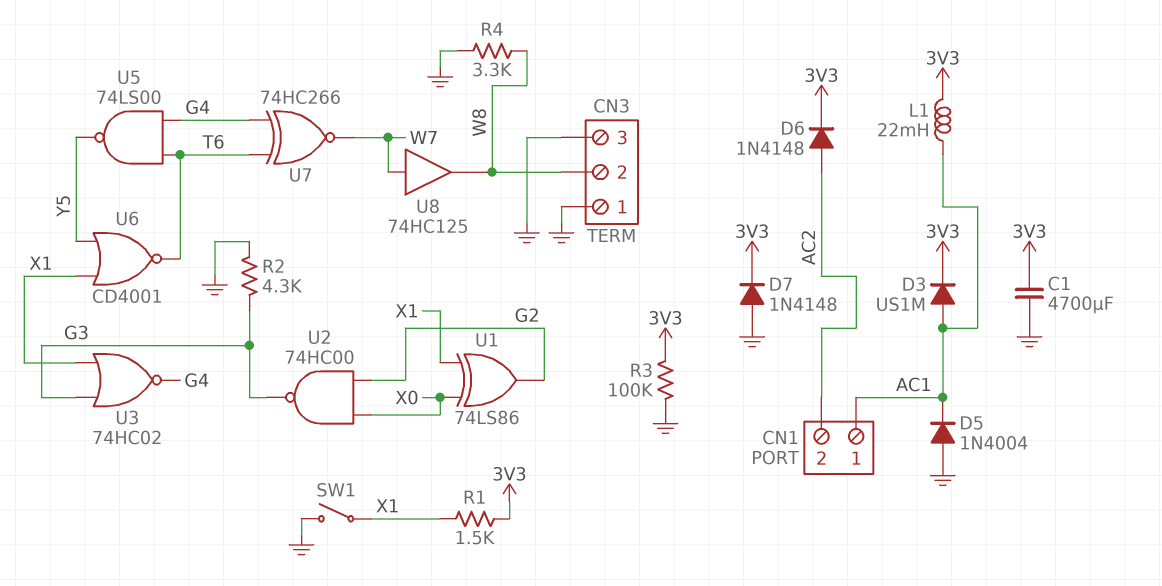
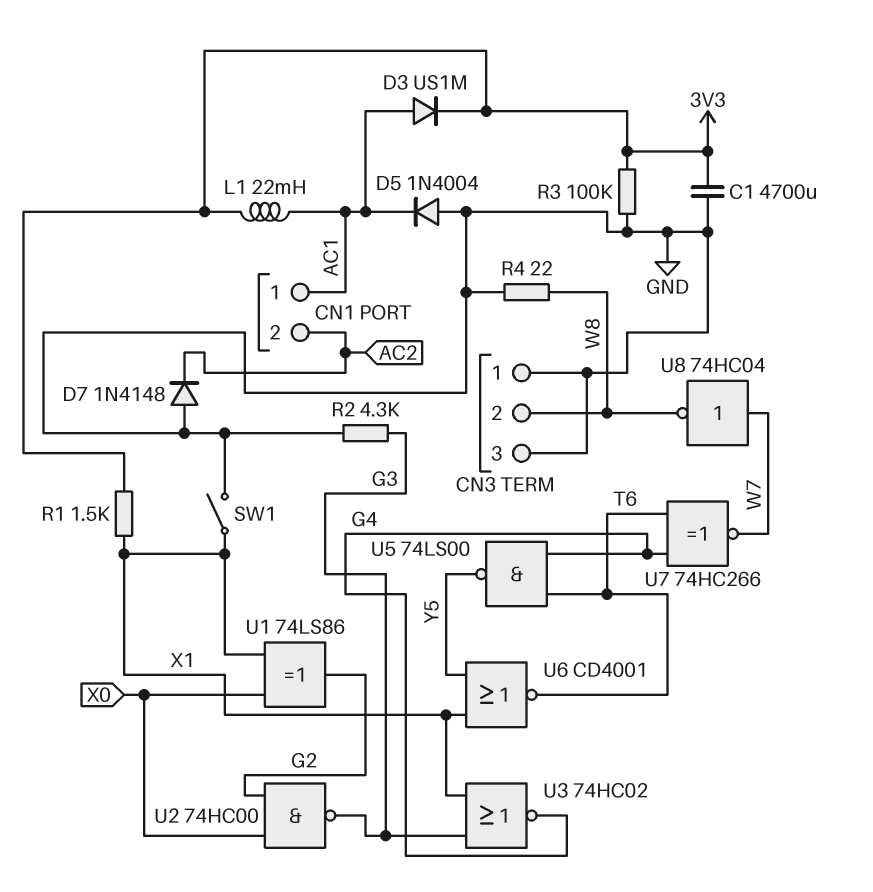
D6: diode 1N4148 (A AC2, K 3V3) -> none
D7: diode 1N4148 (A GND, K 3V3) -> diode 1N4148 (A GND, K AC2)
R4: 3.3k (GND, W8) -> 22 (GND, W8)
U8: buffer 74HC125 (in W7, out W8) -> NOT 74HC04 (in W7, out W8)

